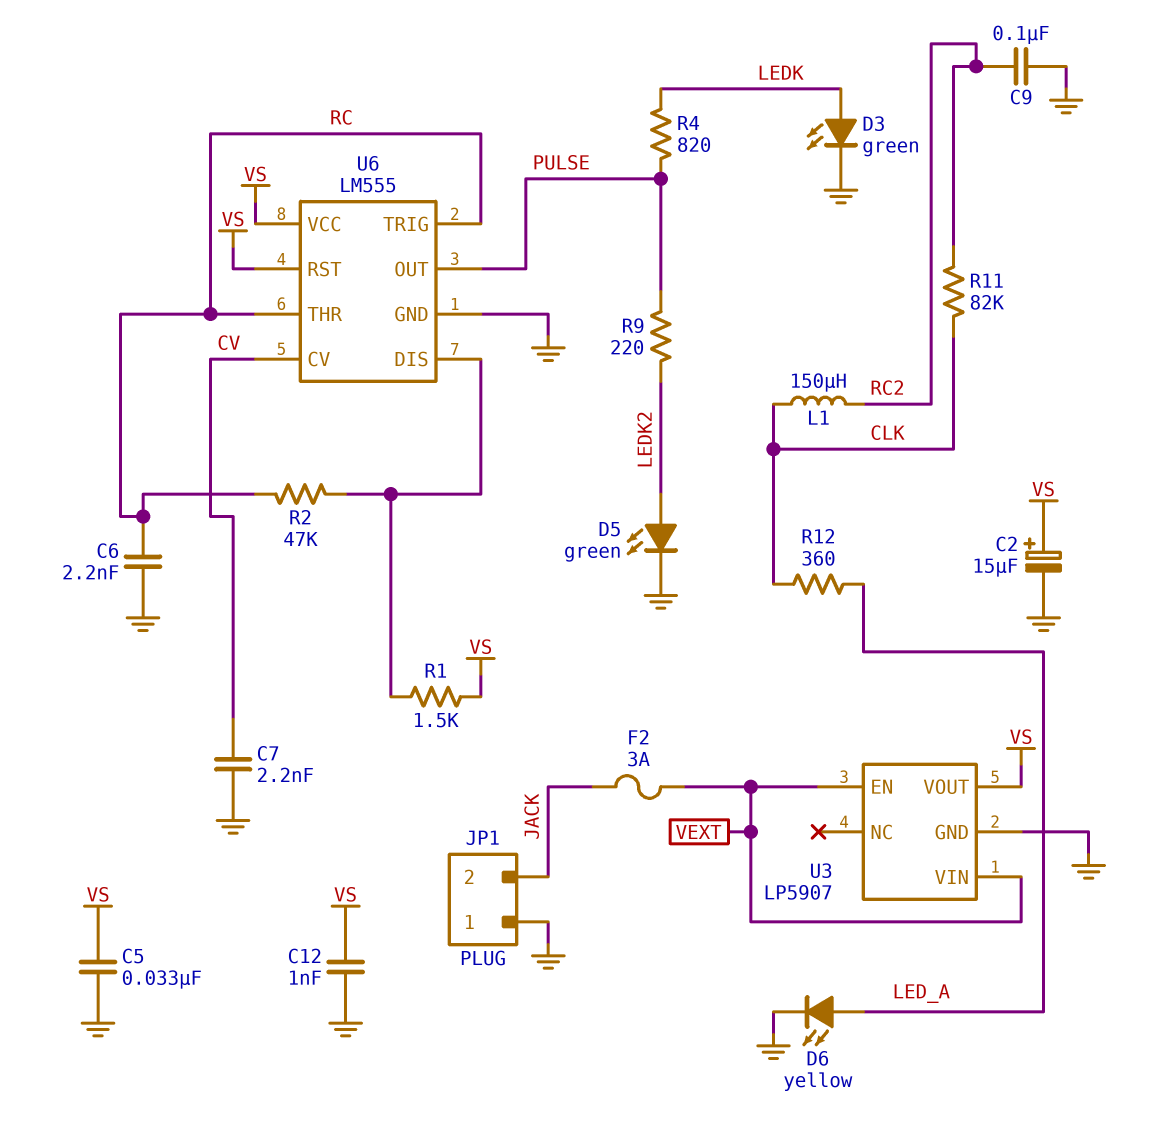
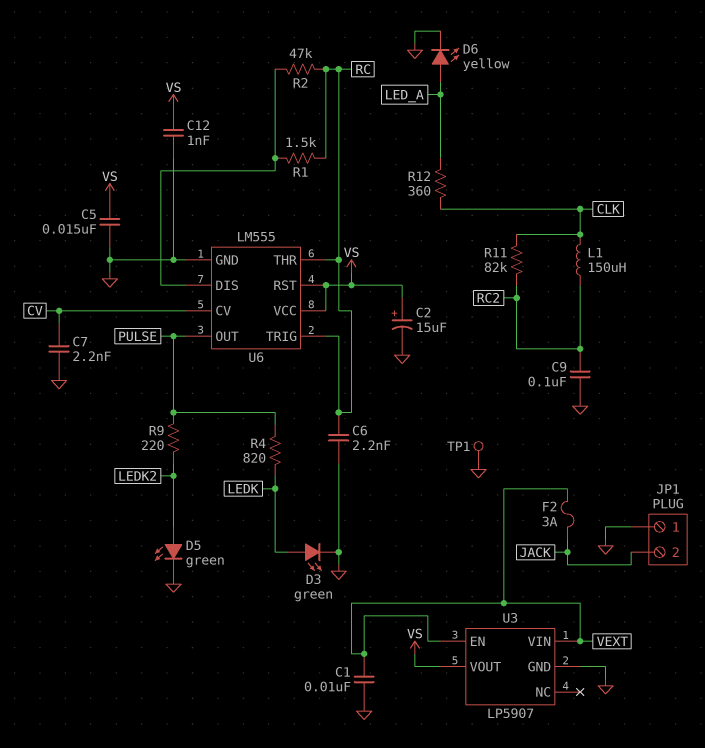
C1: none -> 10nF (GND, VEXT)
C5: 33nF (GND, VS) -> 15nF (GND, VS)
R1: 1.5k (U6/DIS, VS) -> 1.5k (RC, U6/DIS)
TP1: none -> test point (GND)

